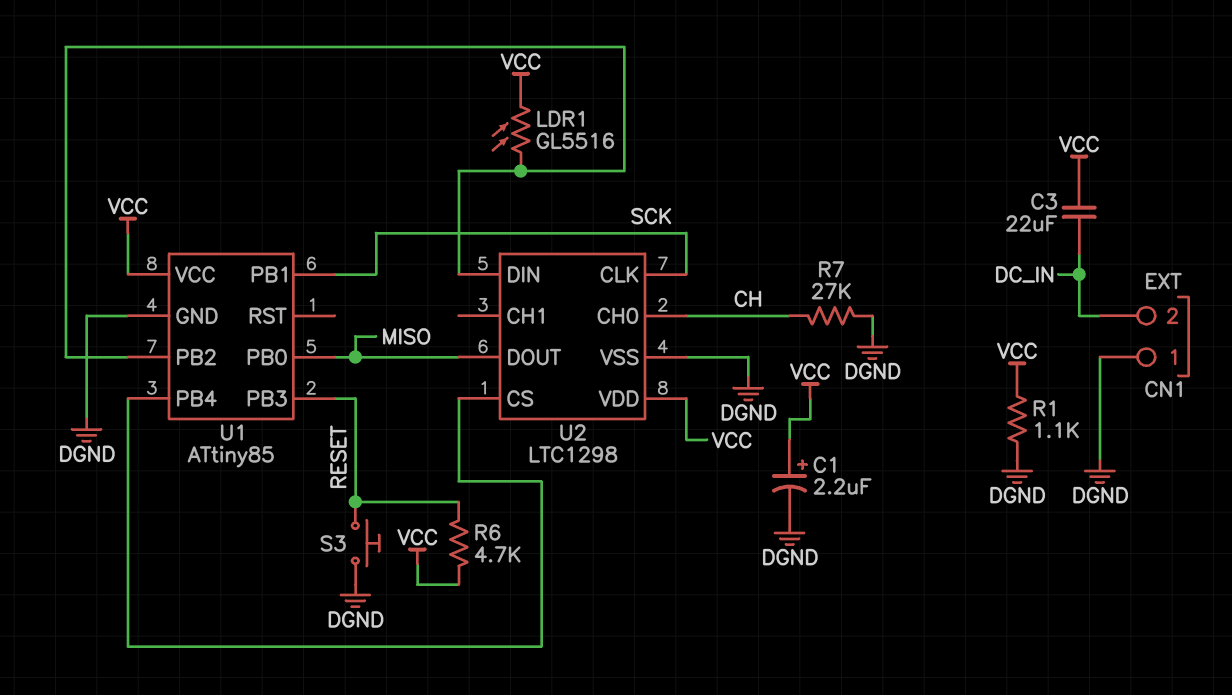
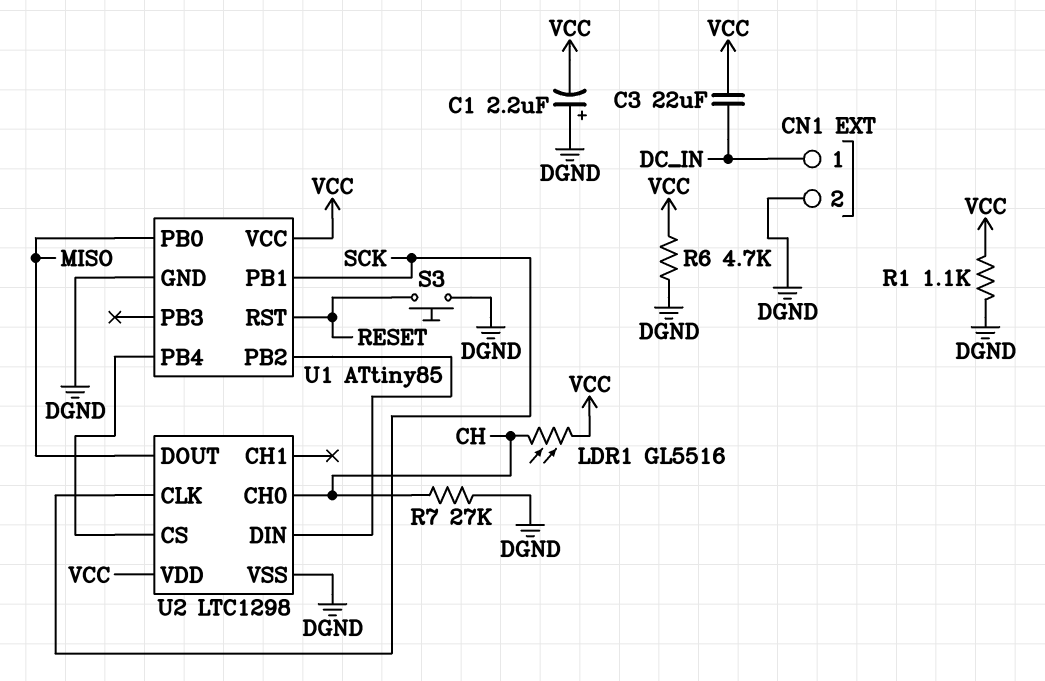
C1: 2.2uF (plus VCC, minus DGND) -> 2.2uF (plus DGND, minus VCC)
CN1 pin 1: DGND -> DC_IN
CN1 pin 2: DC_IN -> DGND
LDR1: GL5516 (U1/PB2, VCC) -> GL5516 (CH, VCC)
R6: 4.7k (RESET, VCC) -> 4.7k (DGND, VCC)
U1 pin PB3: RESET -> none
U1 pin RST: none -> RESET

